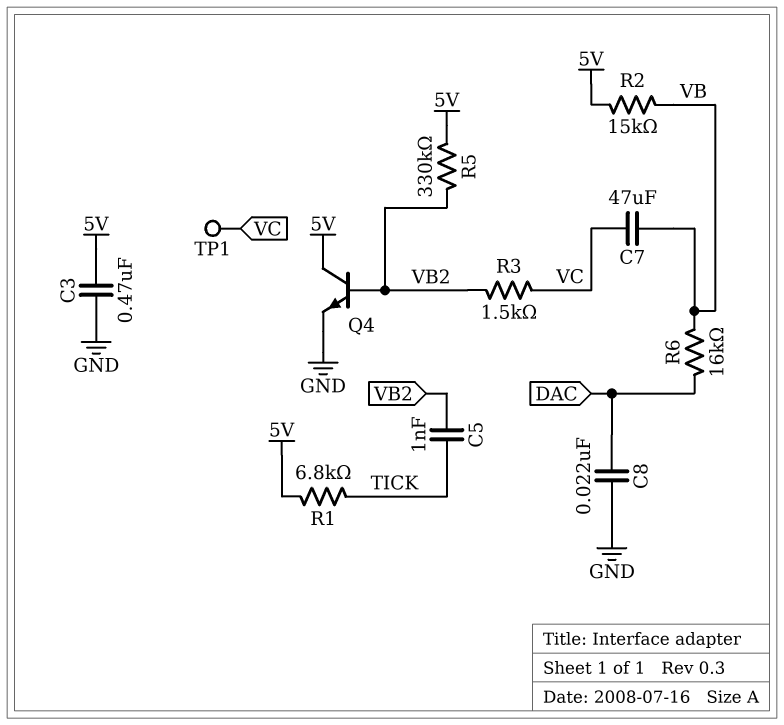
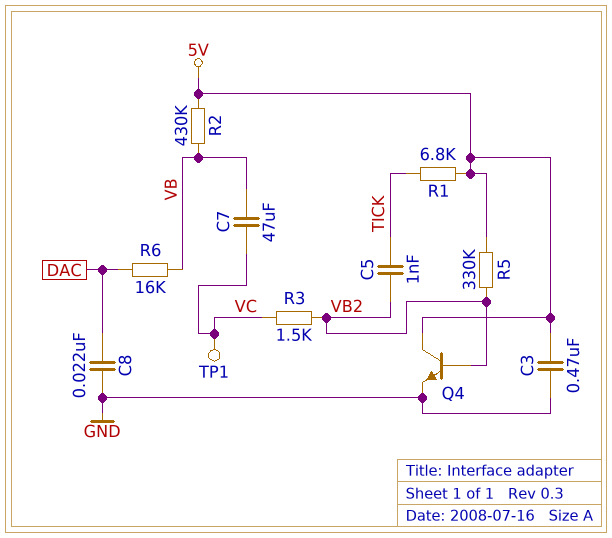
R2: 15k (5V, VB) -> 430k (5V, VB)

